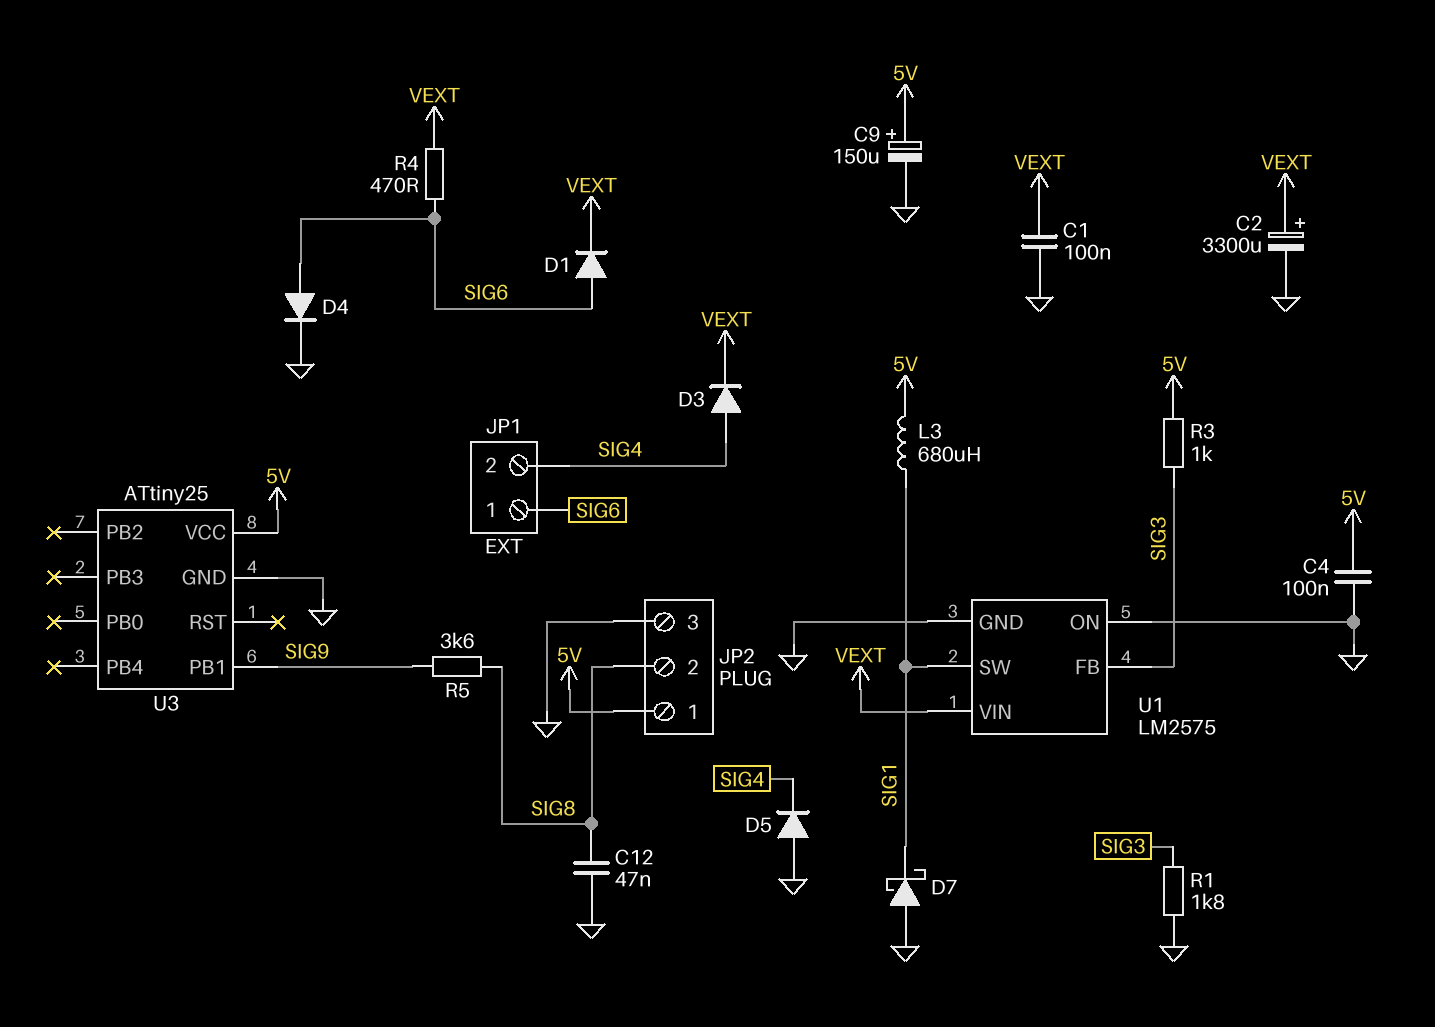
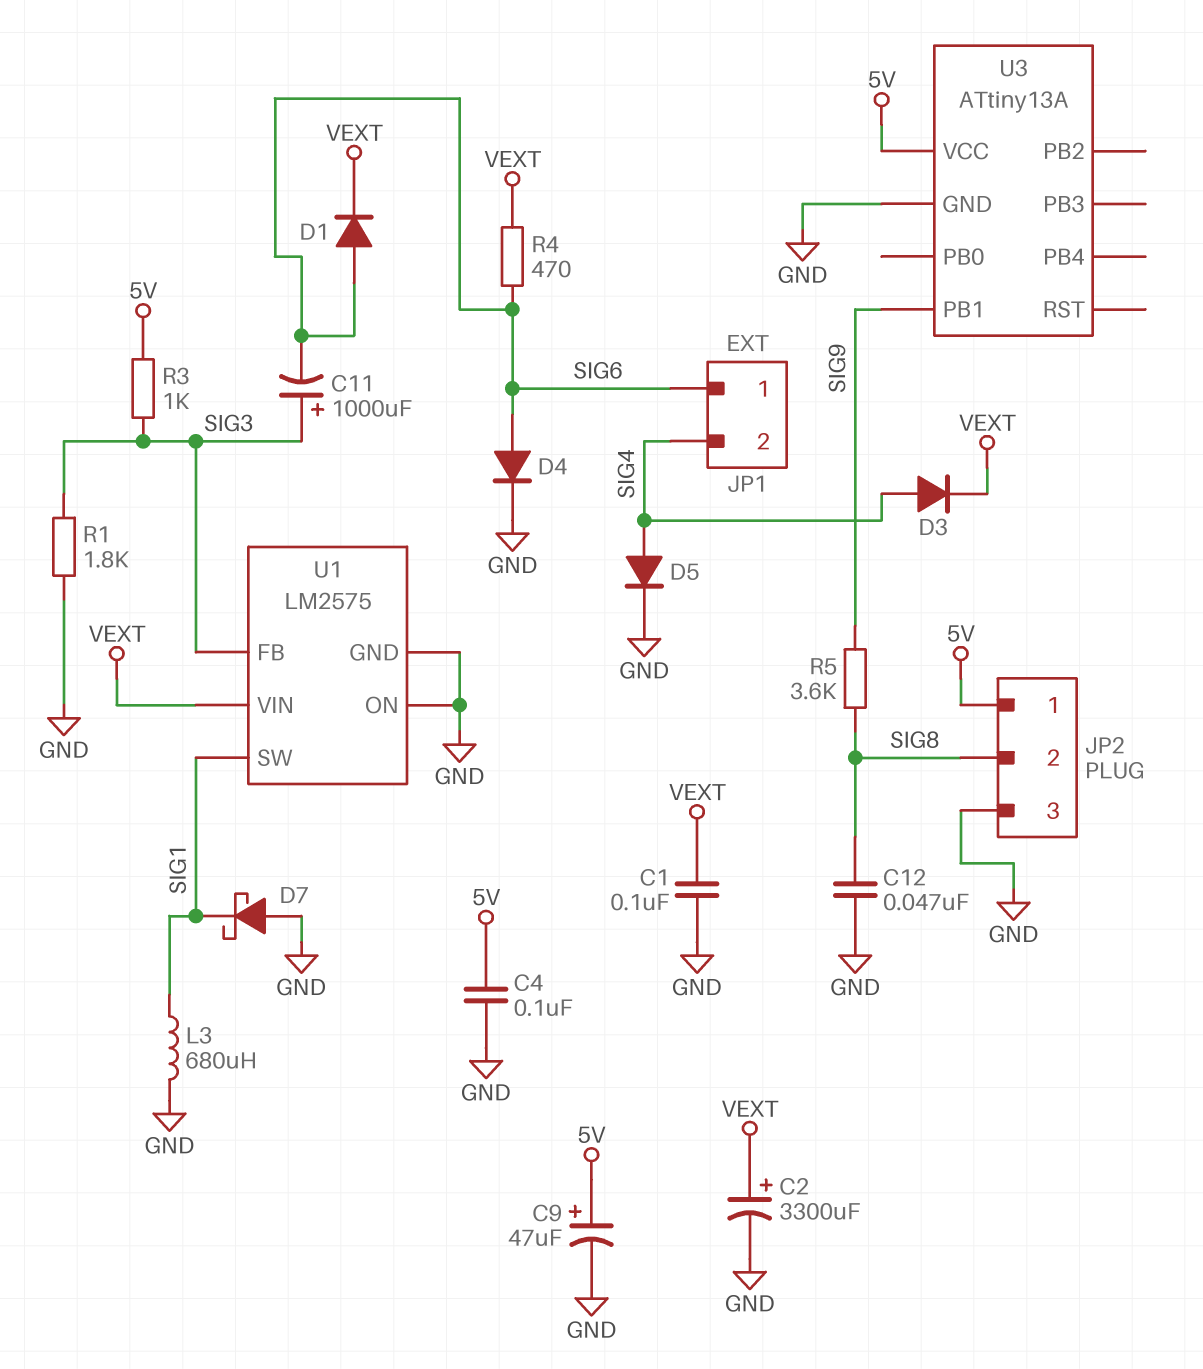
C9: 150uF (plus 5V, minus GND) -> 47uF (plus 5V, minus GND)
C11: none -> 1000uF (plus SIG3, minus SIG6)
D5: diode (A GND, K SIG4) -> diode (A SIG4, K GND)
L3: 680uH (5V, SIG1) -> 680uH (GND, SIG1)
U3: ATtiny25 -> ATtiny13A

